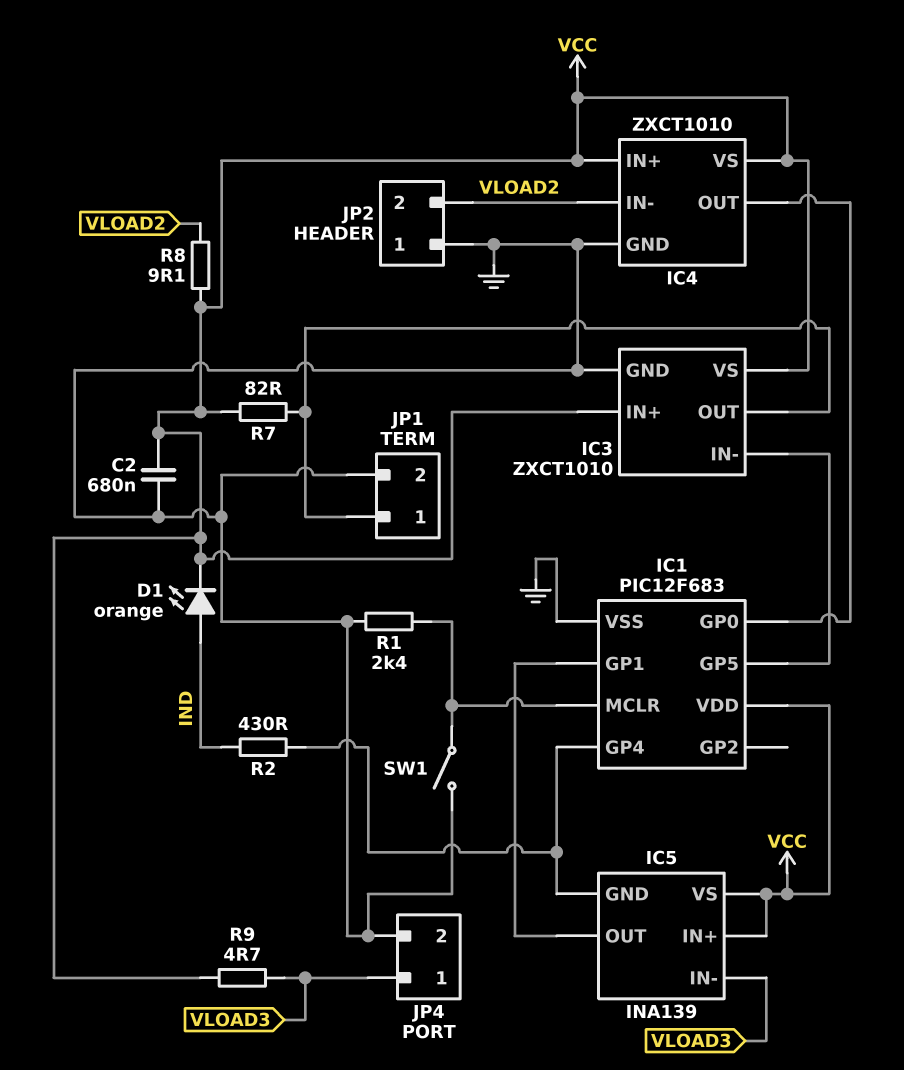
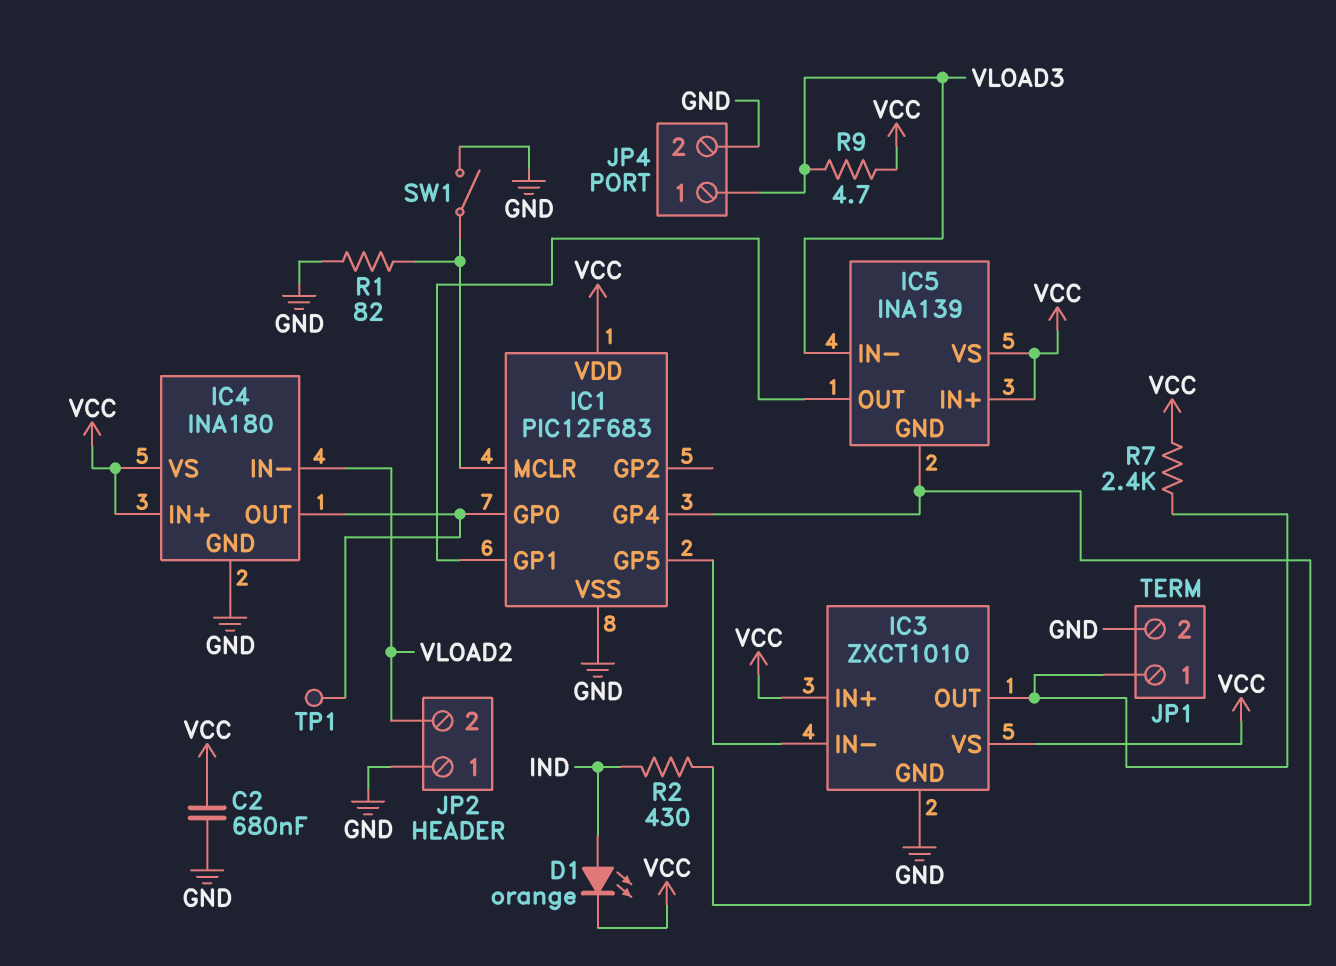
IC4: ZXCT1010 -> INA180
R1: 2.4k (GND, IC1/MCLR) -> 82 (GND, IC1/MCLR)
R7: 82 (IC3/OUT, VCC) -> 2.4k (IC3/OUT, VCC)
R8: 9.1 (VCC, VLOAD2) -> none
TP1: none -> test point (IC1/GP0)

